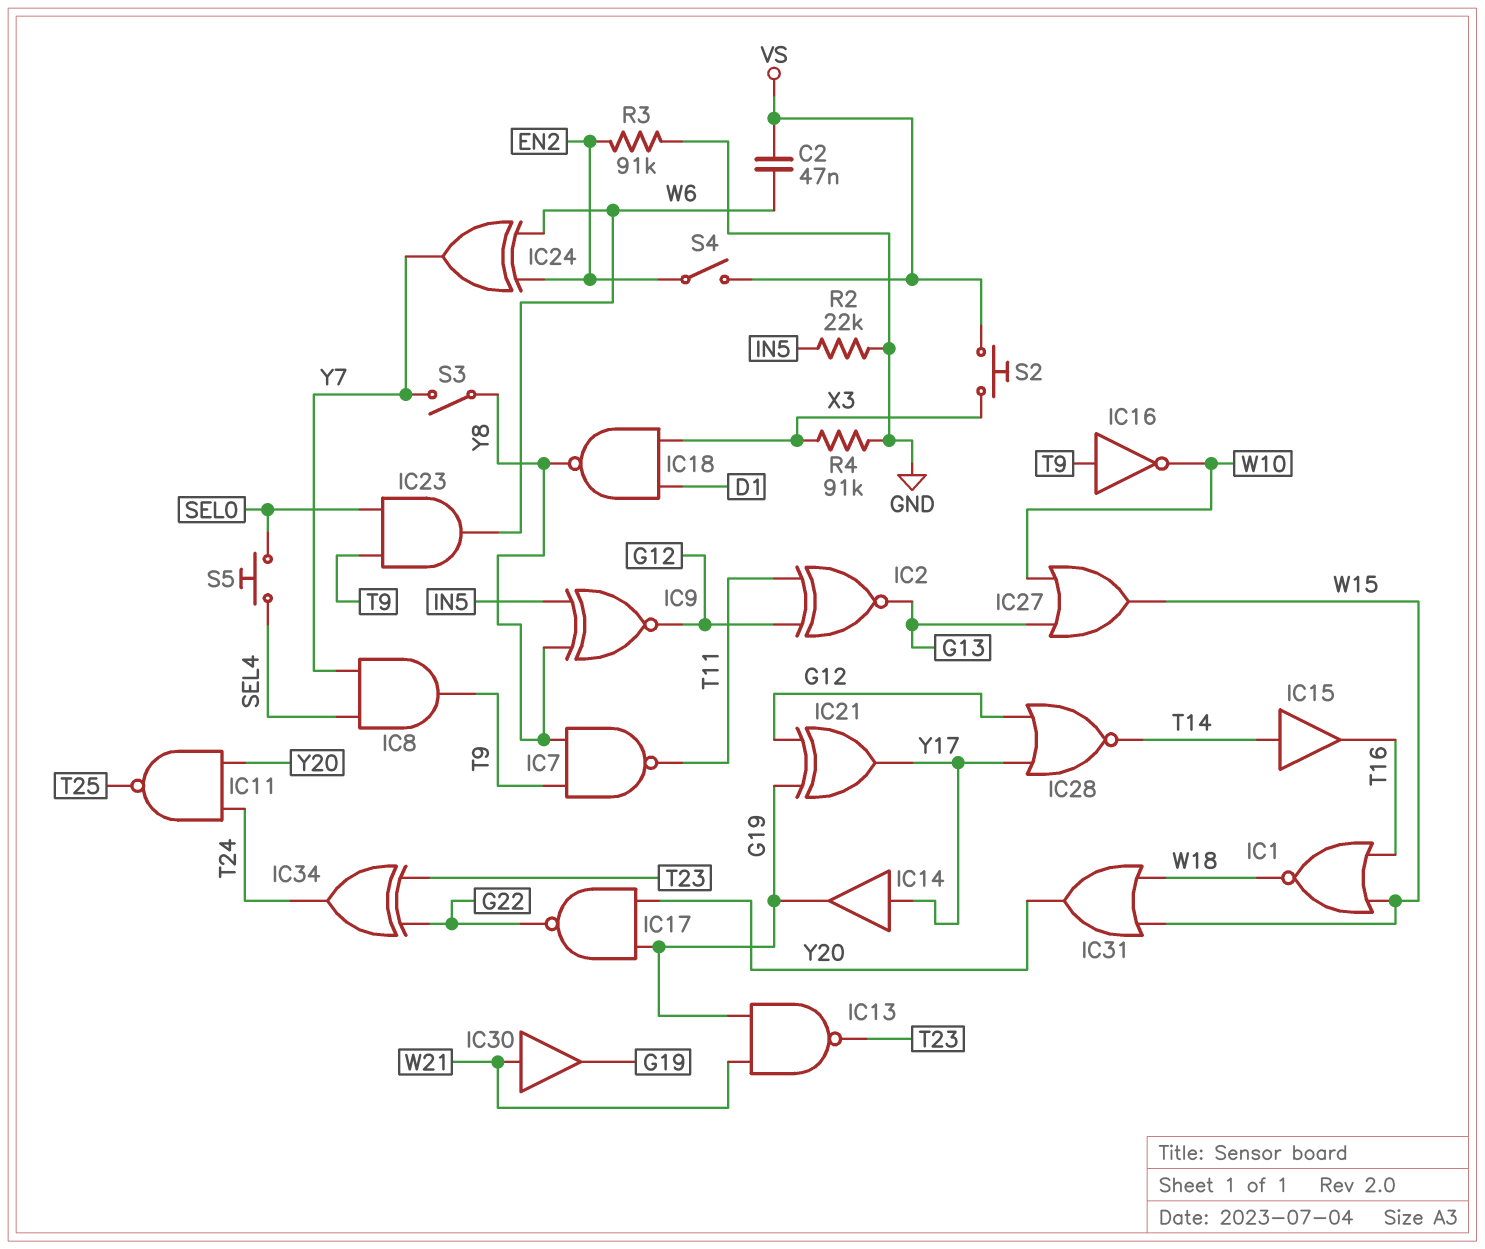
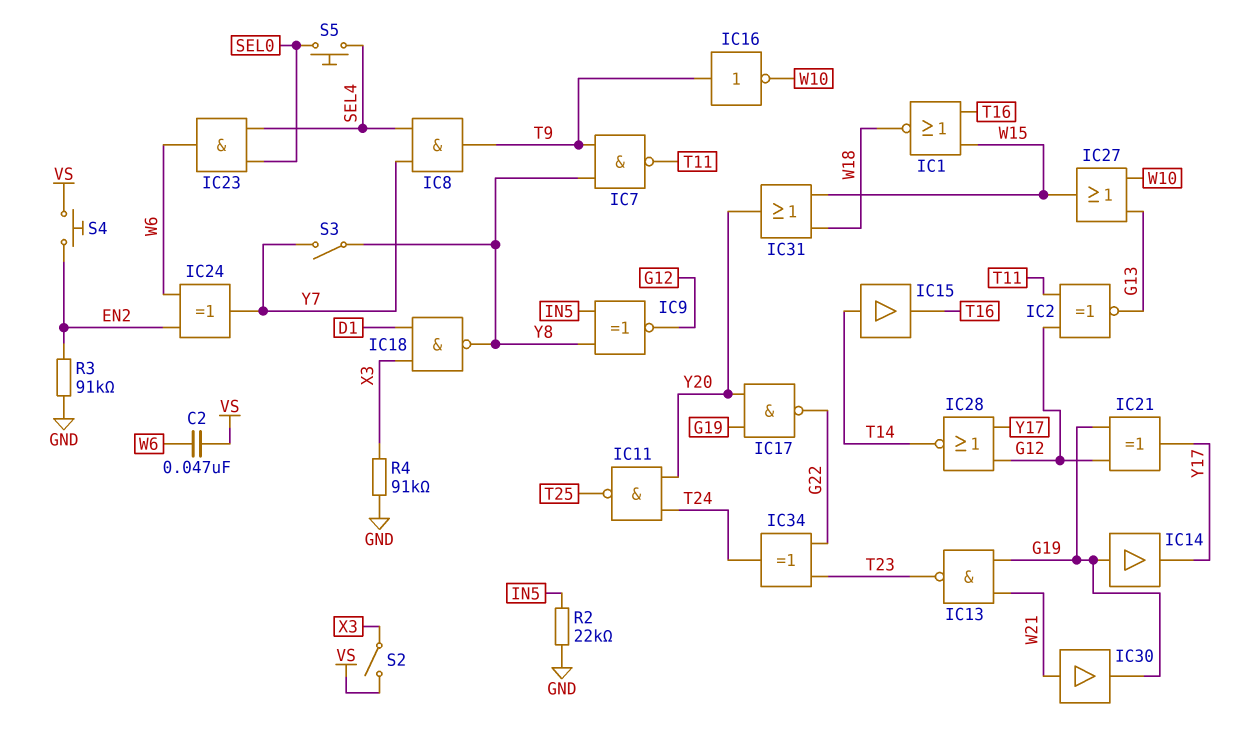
IC14: buffer (in Y17, out G19) -> buffer (in G19, out Y17)
IC23: AND (in SEL0, in T9, out W6) -> AND (in SEL0, in SEL4, out W6)
S2: button (VS, X3) -> switch (VS, X3)
S4: switch (EN2, VS) -> button (EN2, VS)

